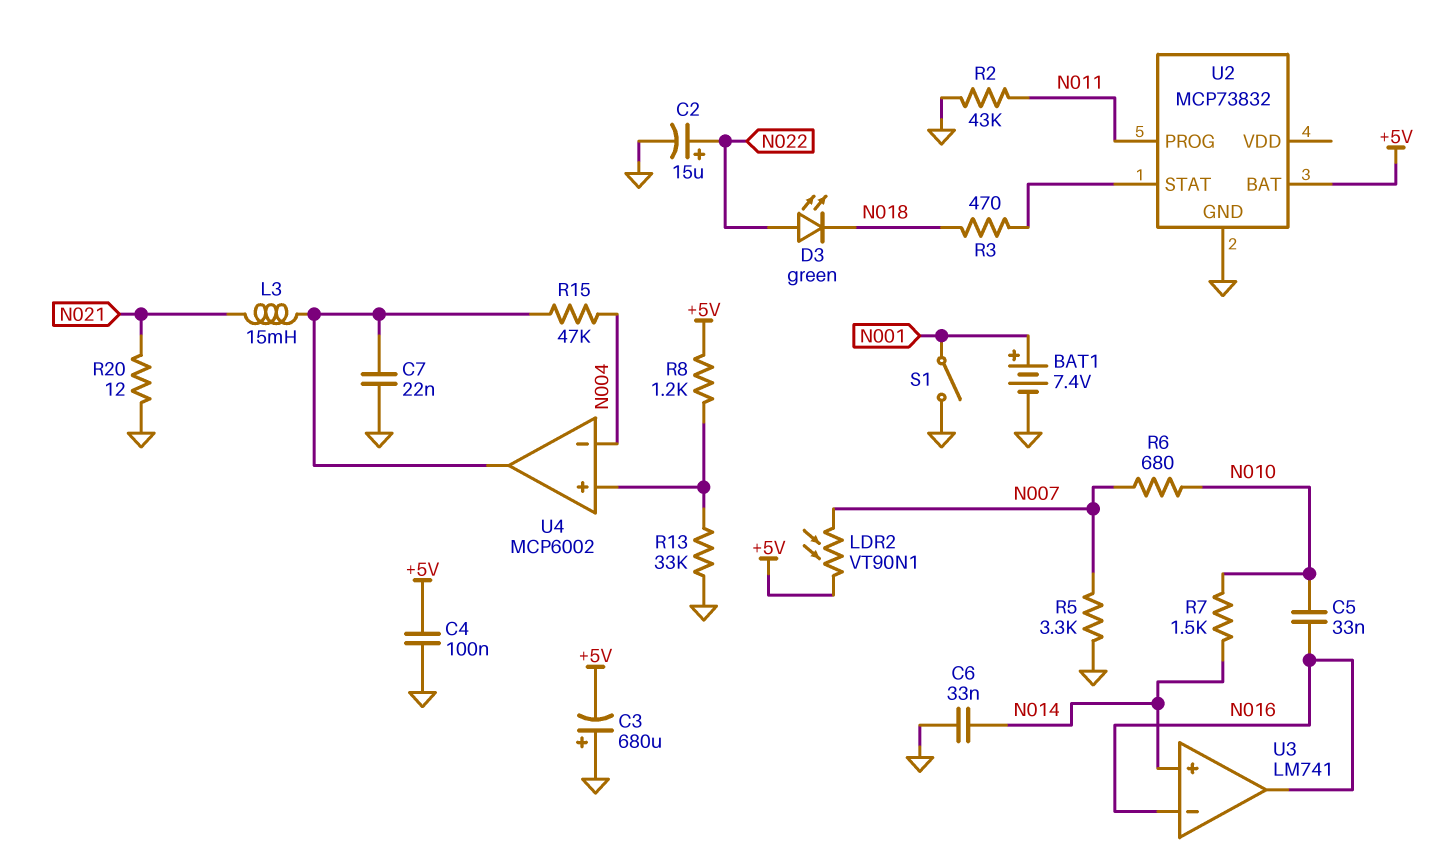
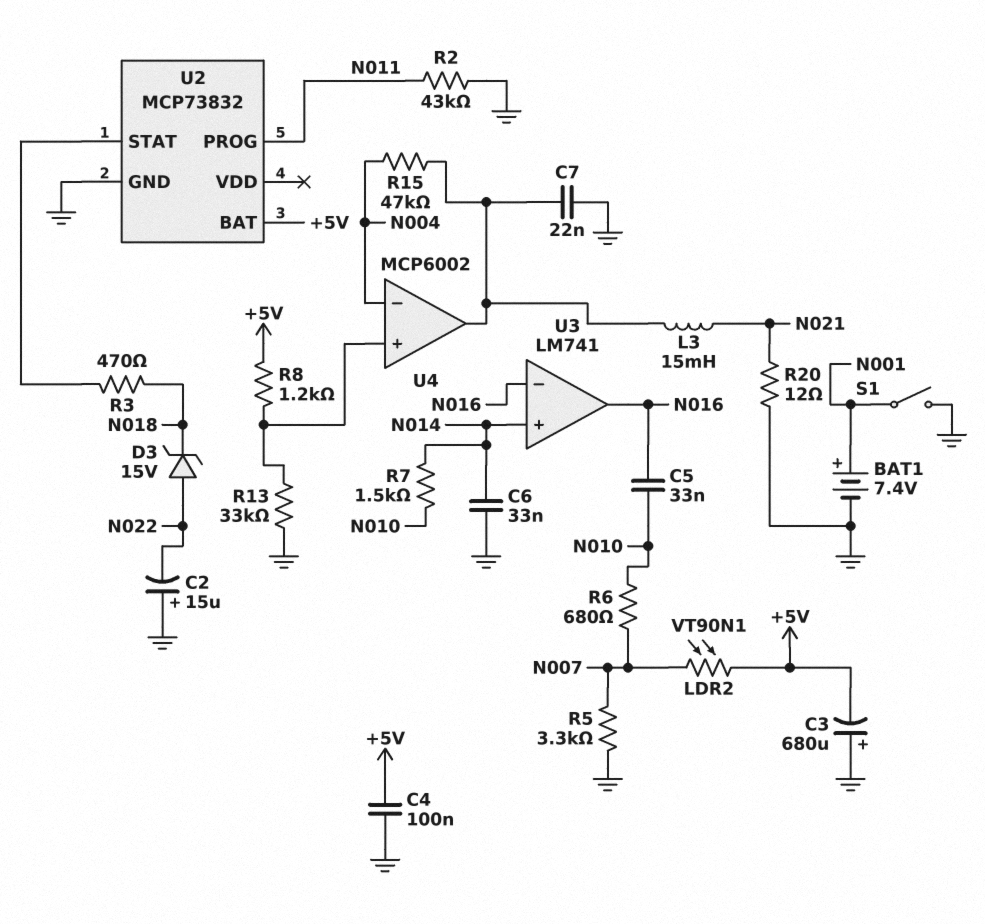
C2: 15uF (plus N022, minus GND) -> 15uF (plus GND, minus N022)
D3: LED green (A N022, K N018) -> zener 15V (A N022, K N018)

